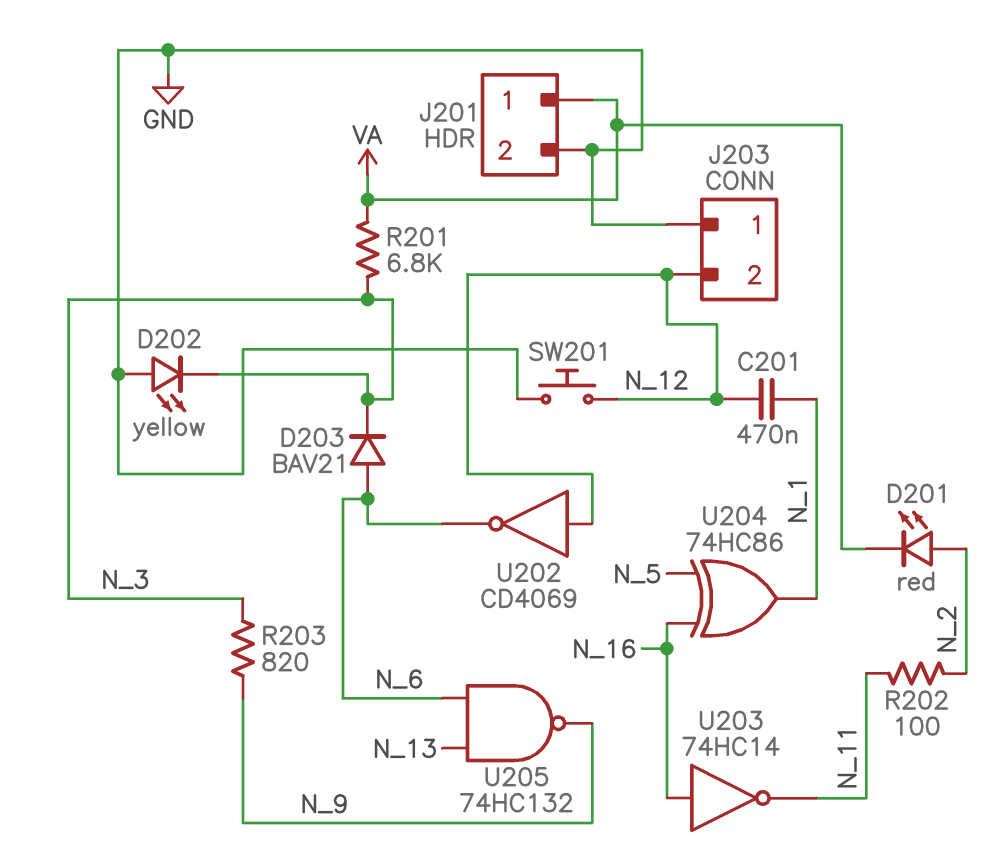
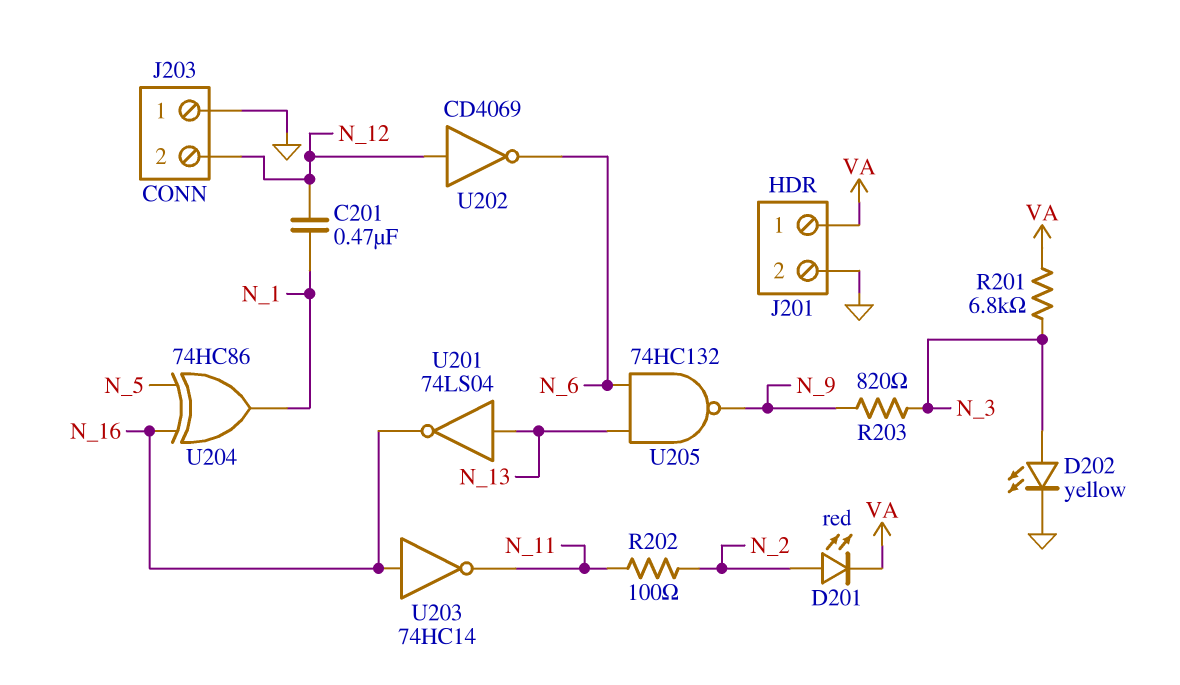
D202: LED yellow (A GND, K N_3) -> LED yellow (A N_3, K GND)
D203: diode BAV21 (A N_6, K N_3) -> none
SW201: button (GND, N_12) -> none
U201: none -> NOT 74LS04 (in N_13, out N_16)

